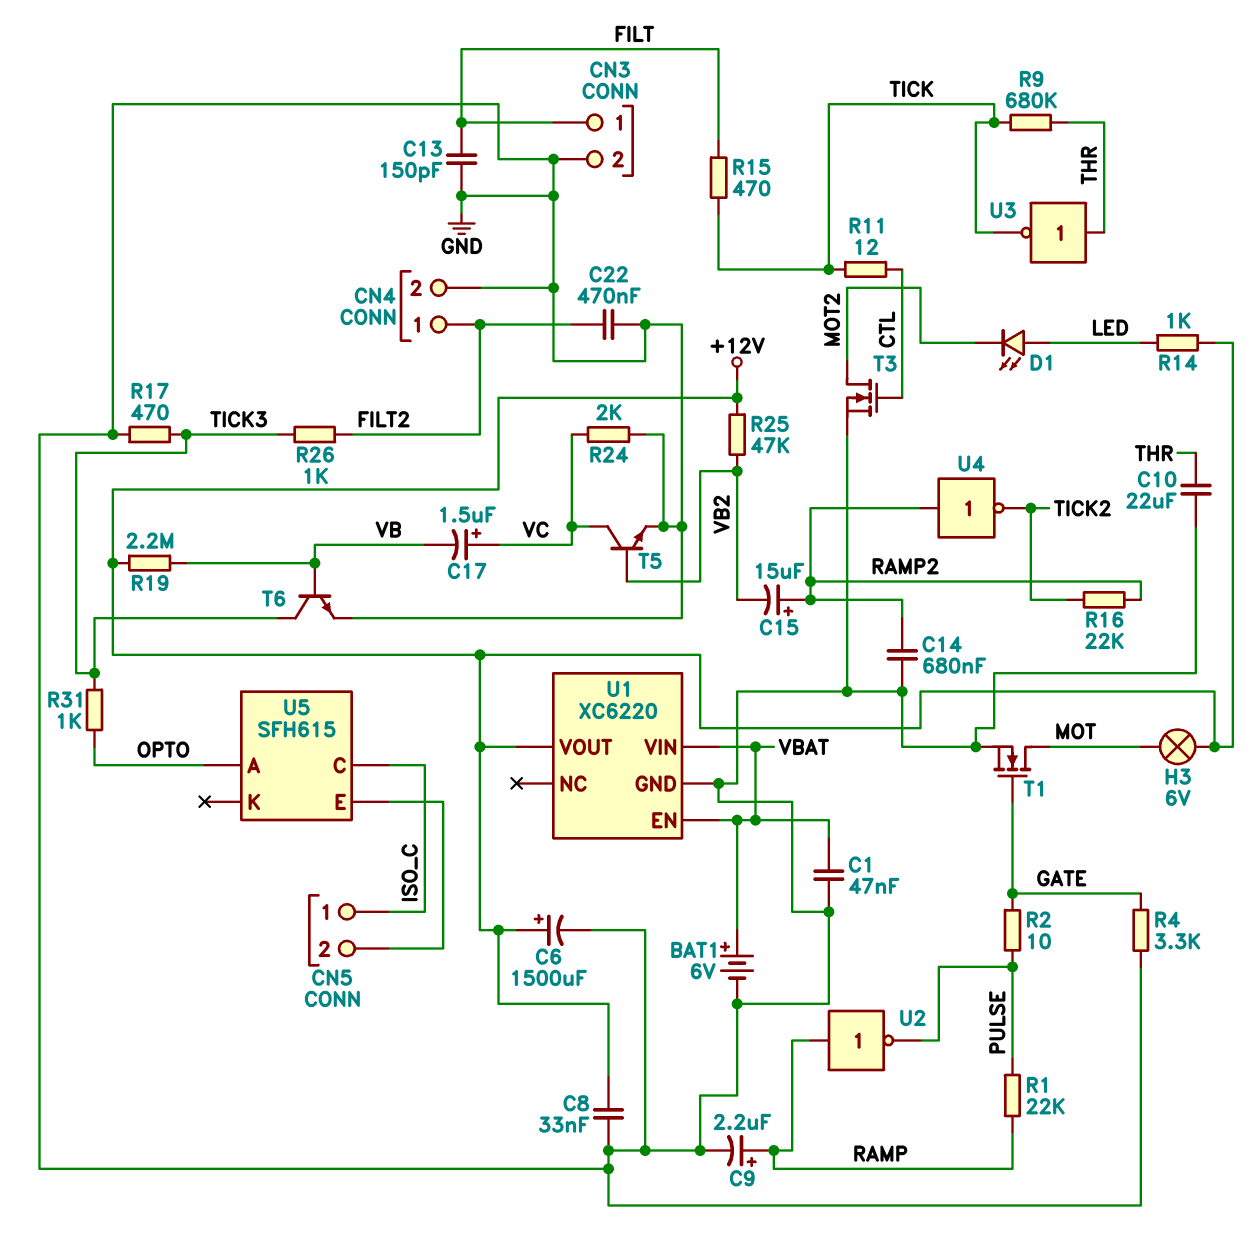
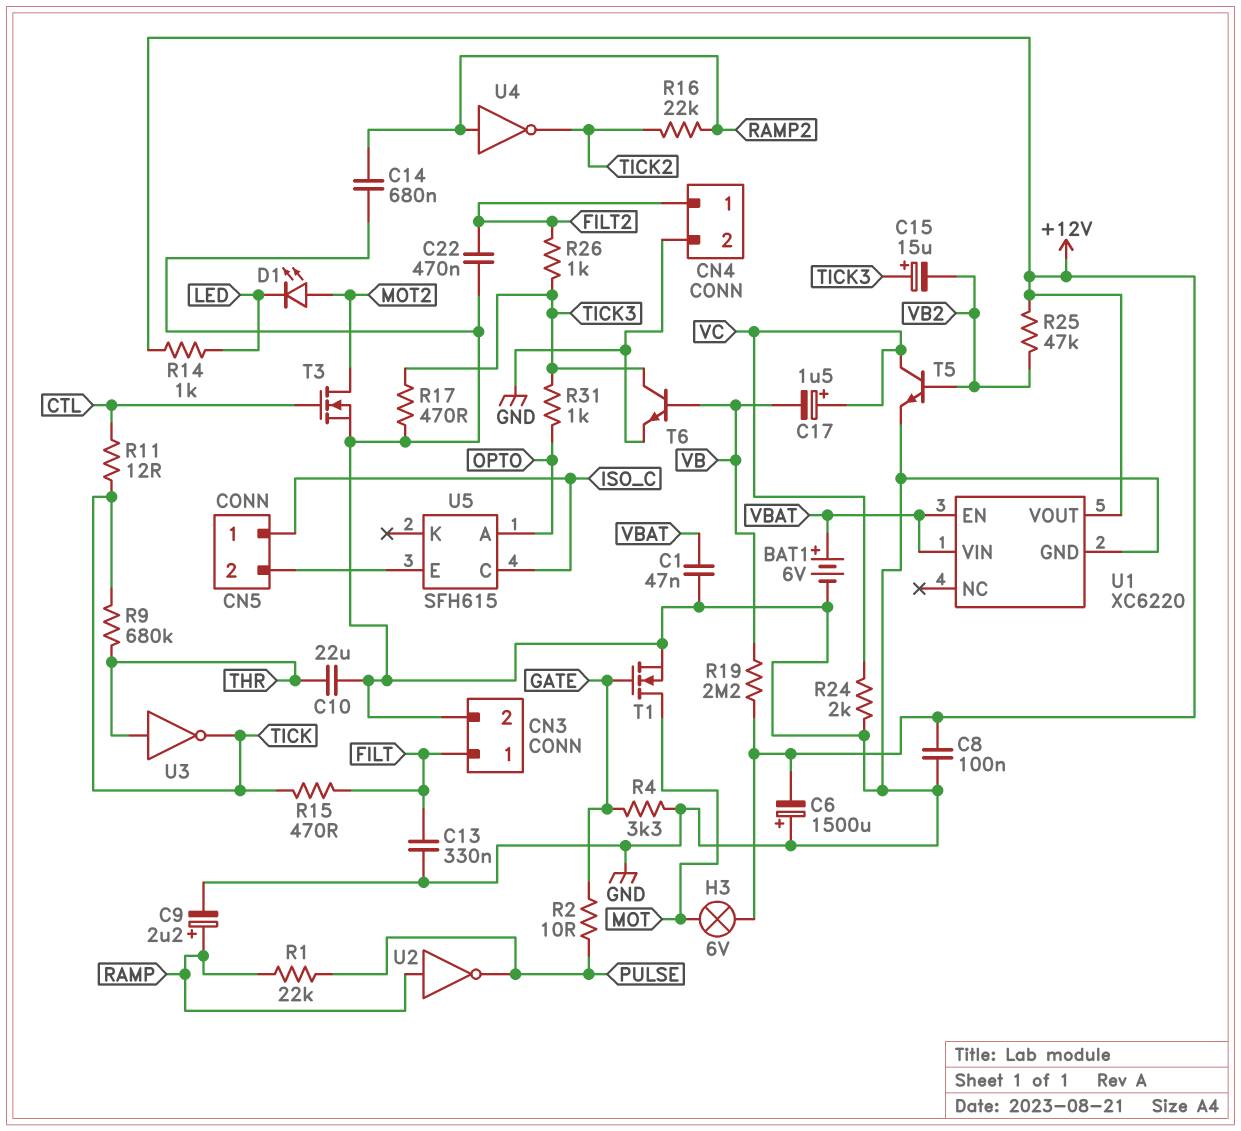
C6: 1500uF (plus +12V, minus GND) -> 1500uF (plus GND, minus +12V)
C8: 33nF (+12V, GND) -> 100nF (+12V, GND)
C13: 150pF (FILT, GND) -> 330nF (FILT, GND)
C15: 15uF (plus RAMP2, minus VB2) -> 15uF (plus TICK3, minus VB2)
D1: LED (A LED, K MOT2) -> LED (A MOT2, K LED)

